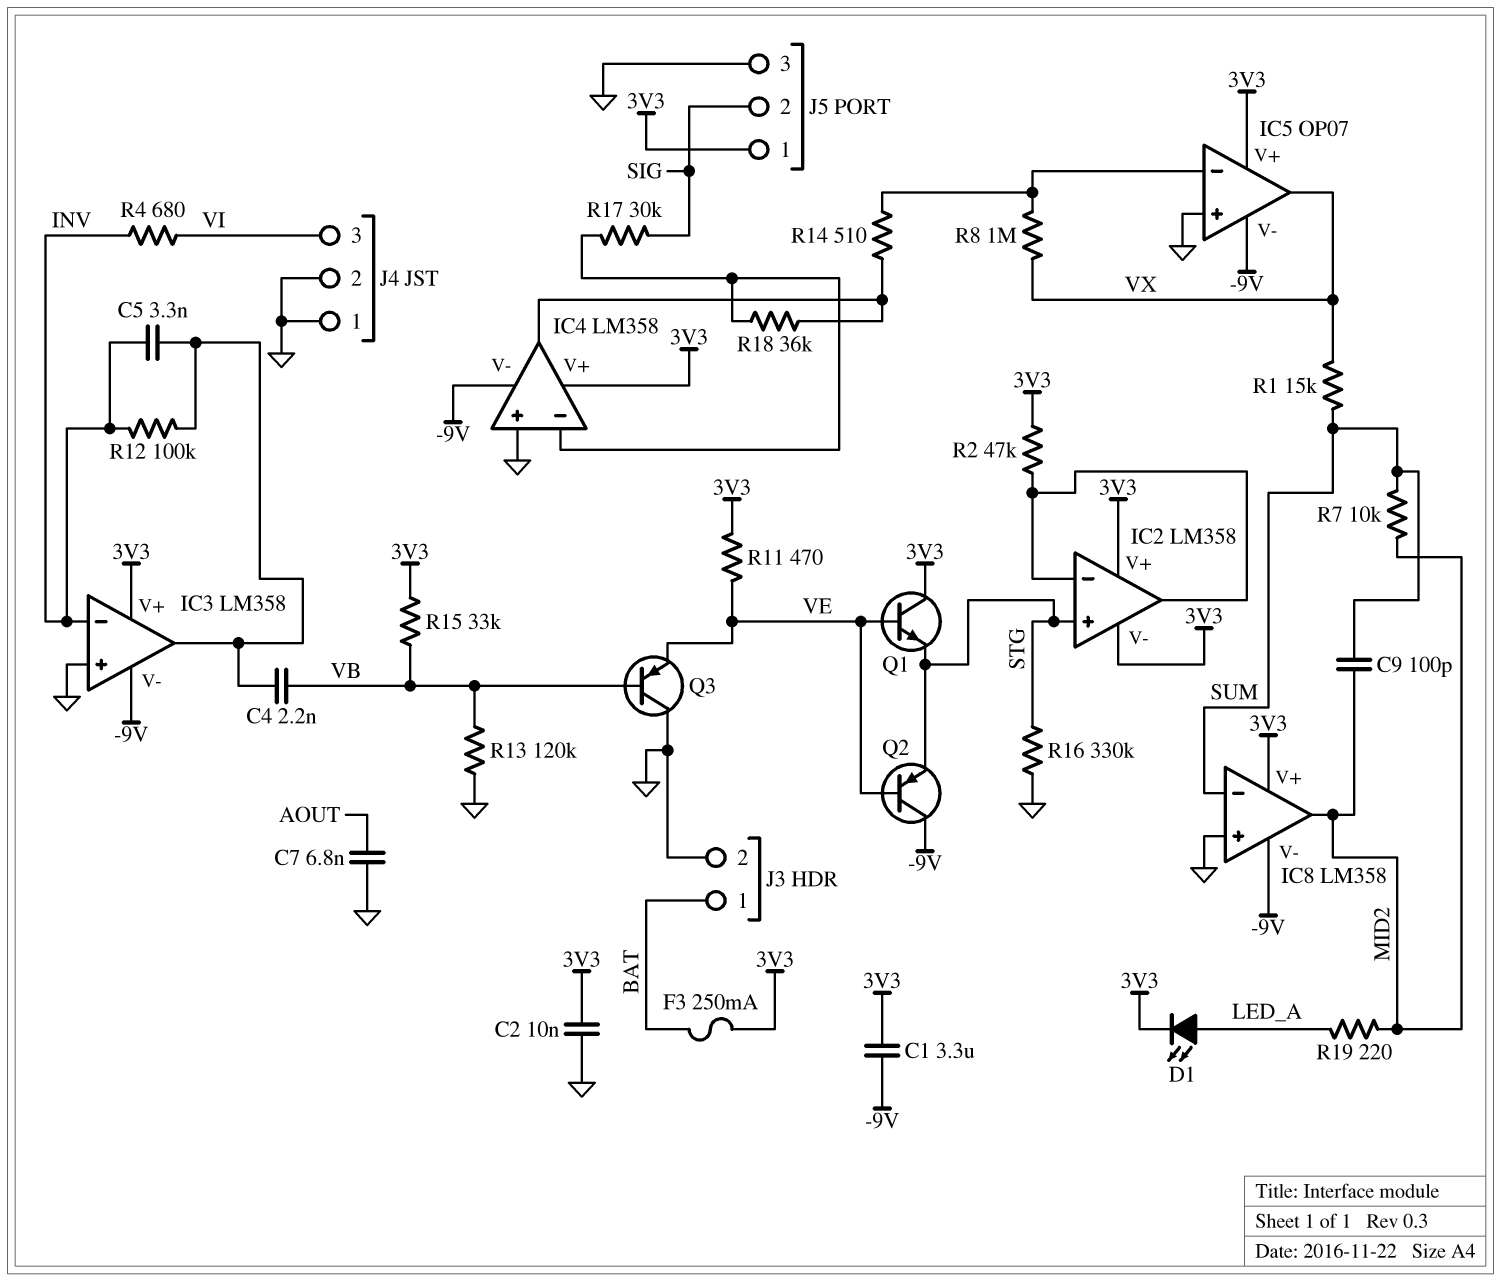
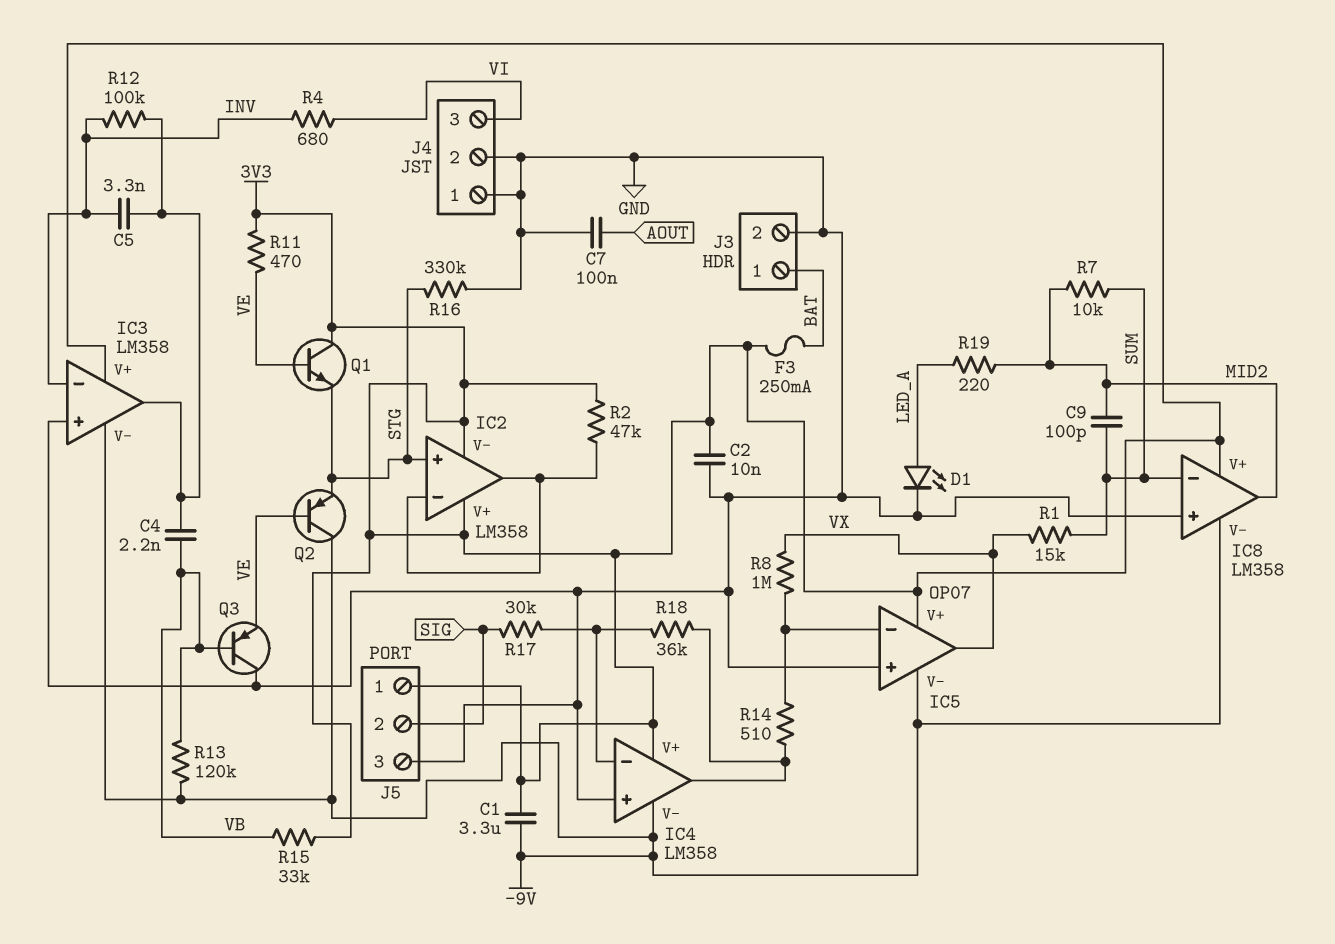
C7: 6.8nF (AOUT, GND) -> 100nF (AOUT, GND)
D1: LED (A LED_A, K 3V3) -> LED (A LED_A, K GND)
R13: 120k (GND, VB) -> 120k (-9V, VB)

